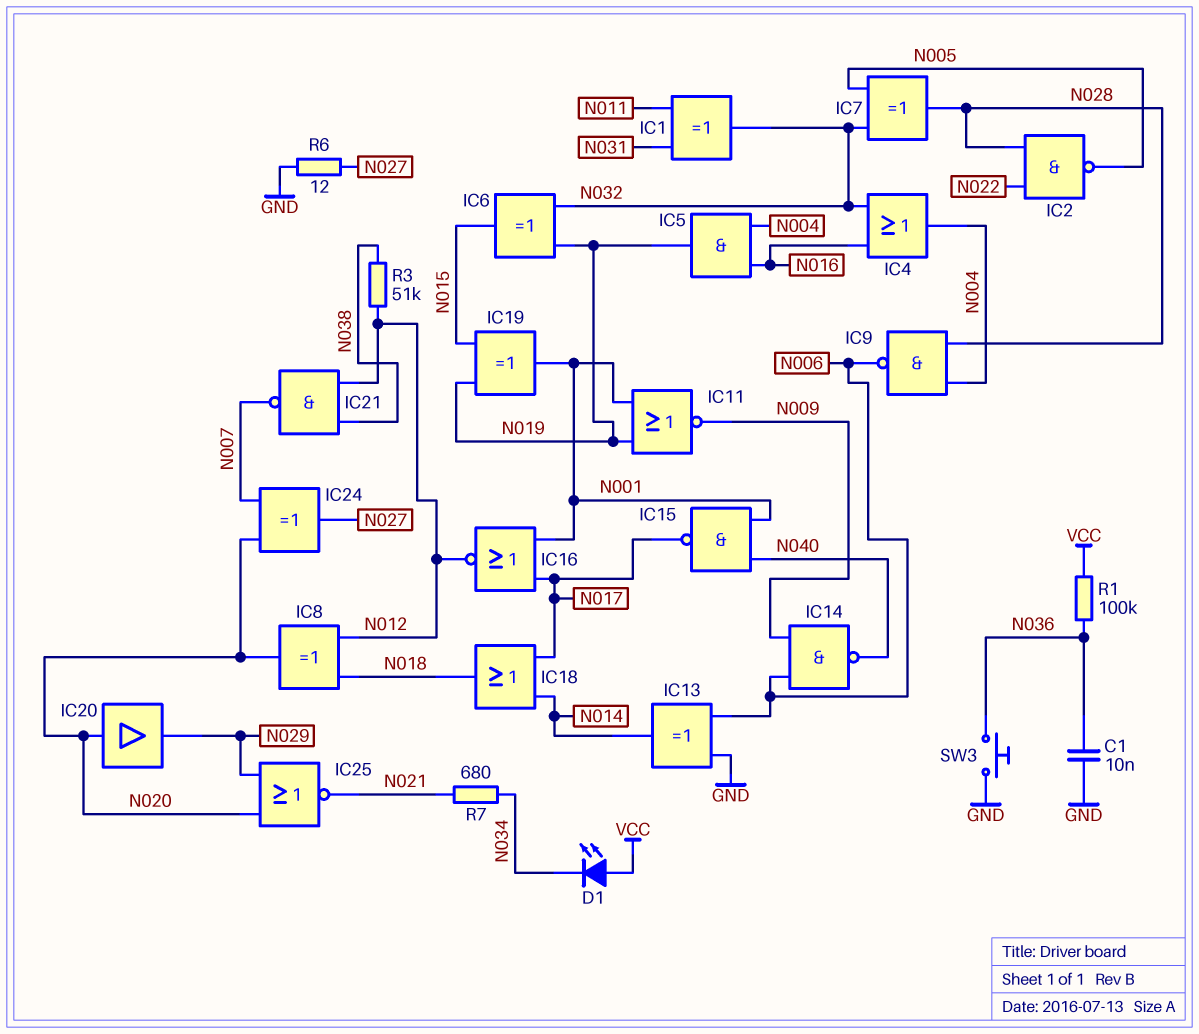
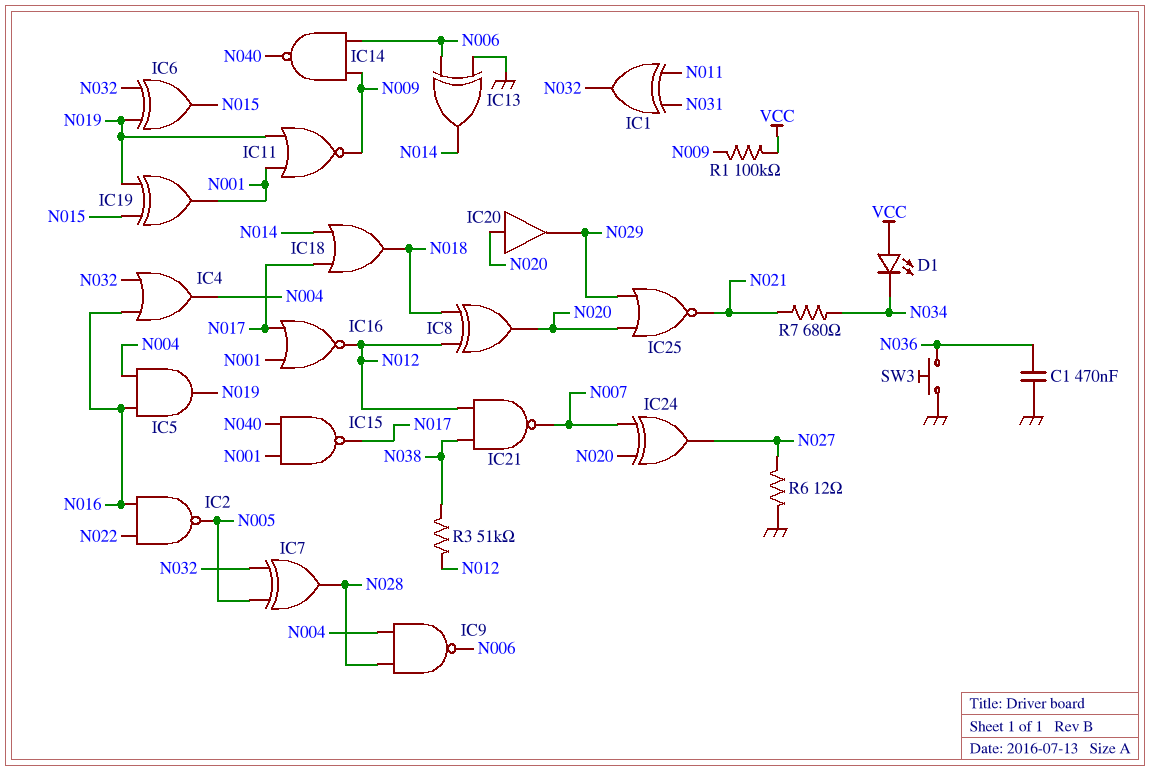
C1: 10nF (GND, N036) -> 470nF (GND, N036)
IC2: NAND (in N022, in N028, out N005) -> NAND (in N016, in N022, out N005)
R1: 100k (N036, VCC) -> 100k (N009, VCC)

